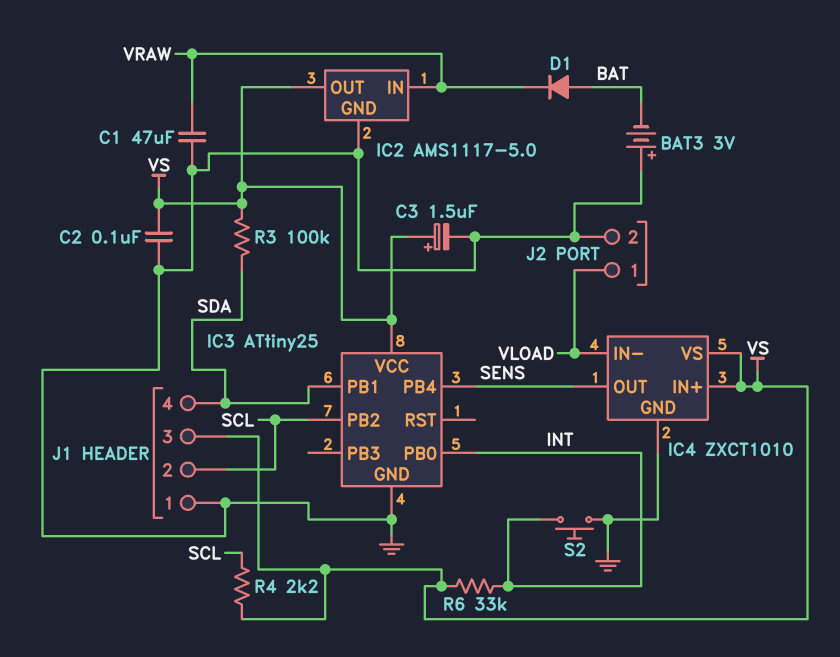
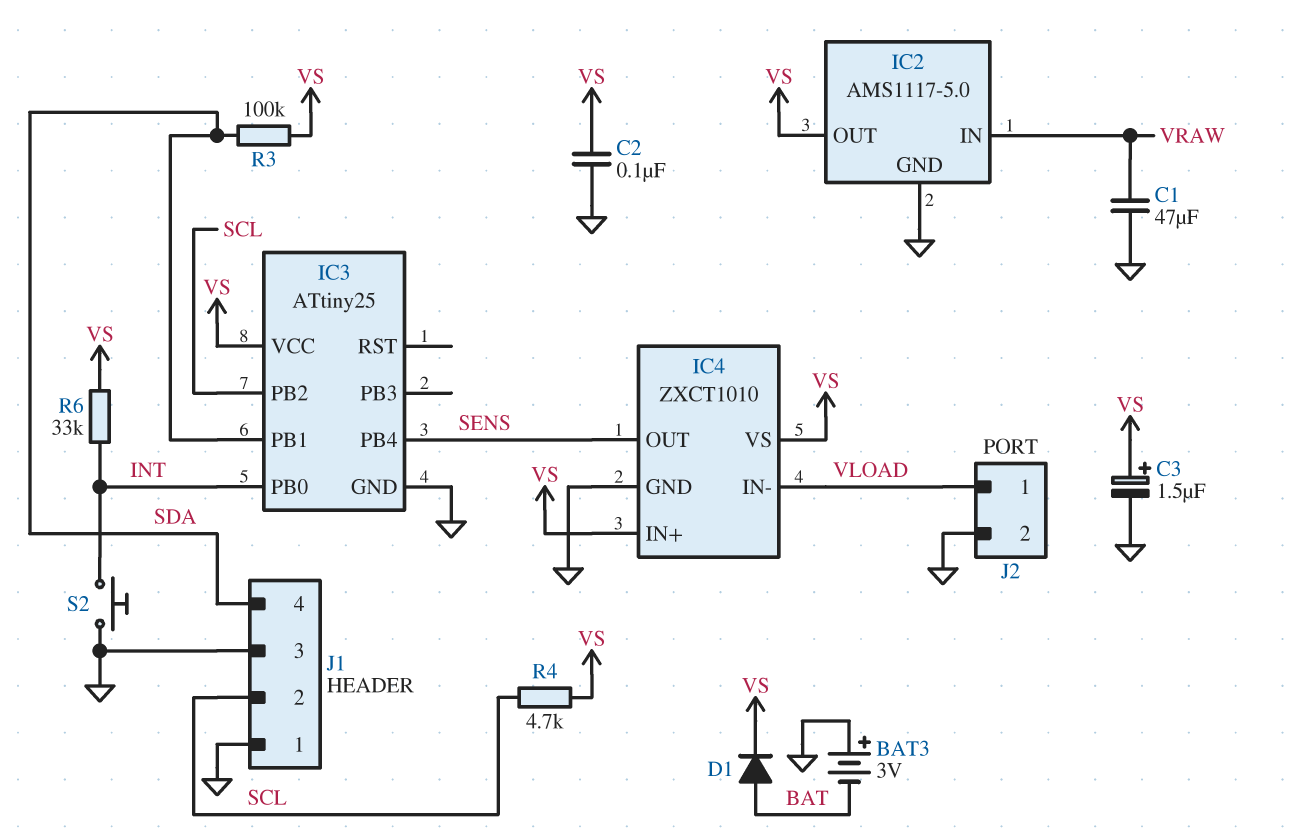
D1: diode (A BAT, K VRAW) -> diode (A BAT, K VS)
J1 pin 3: VS -> GND
R4: 2.2k (SCL, VS) -> 4.7k (SCL, VS)

